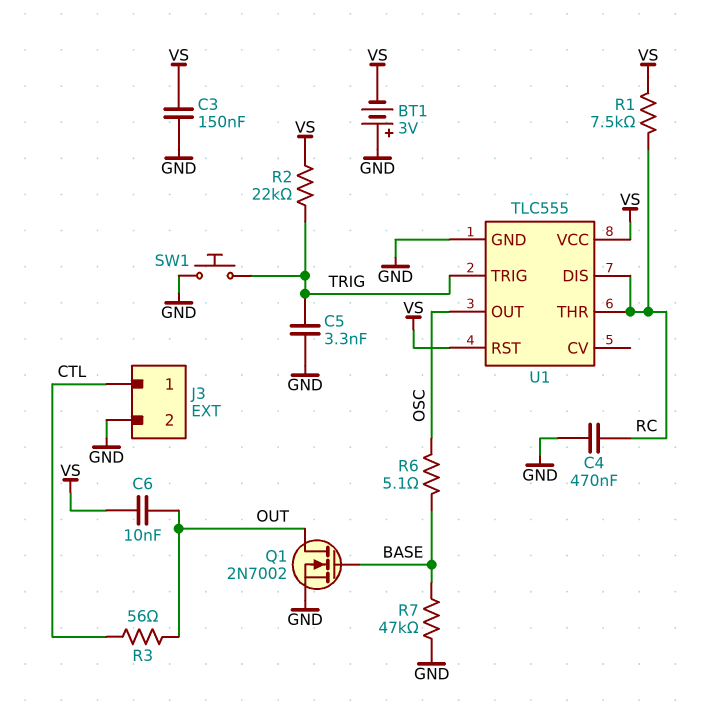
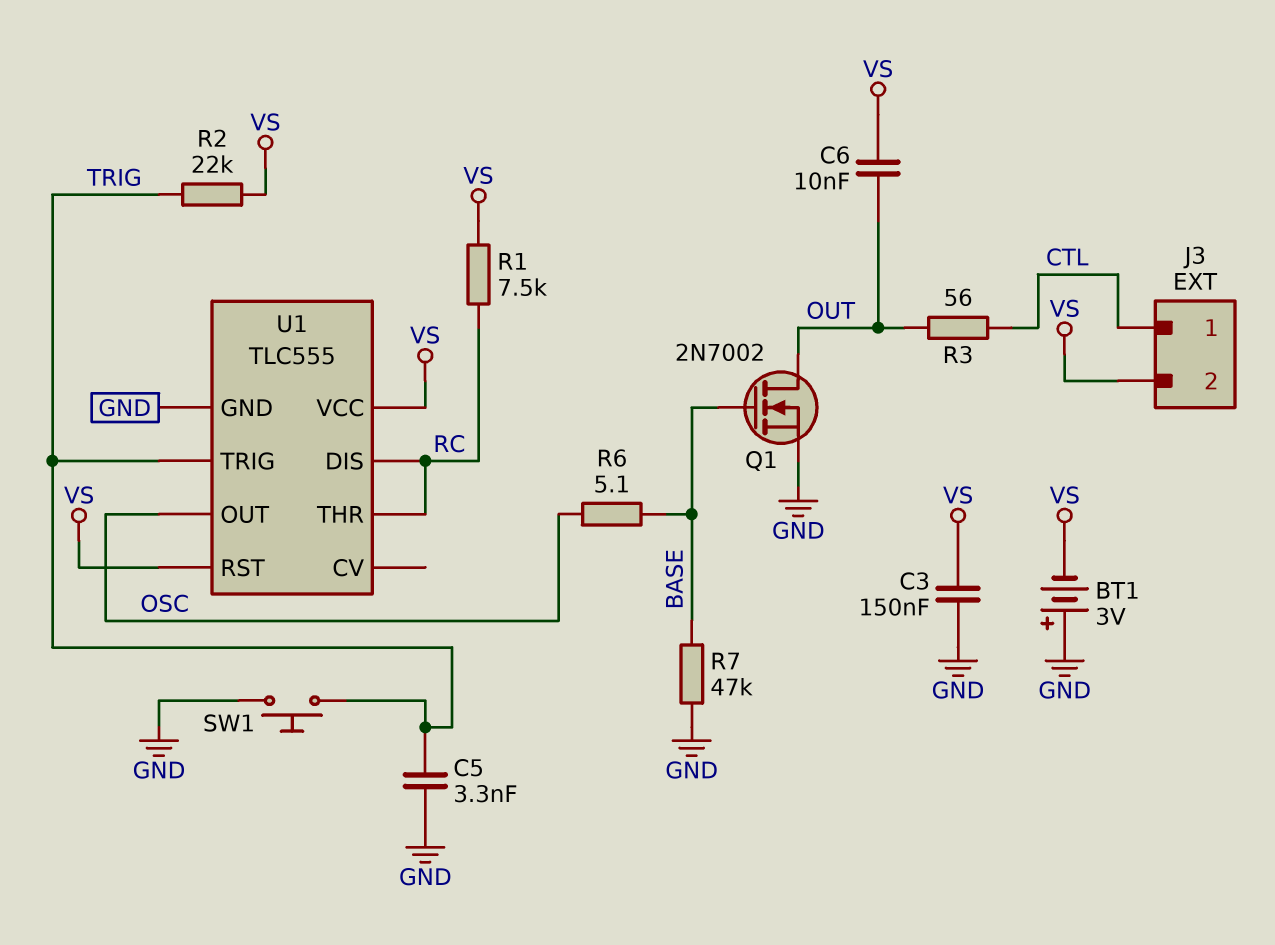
C4: 470nF (GND, RC) -> none
J3 pin 2: GND -> VS

